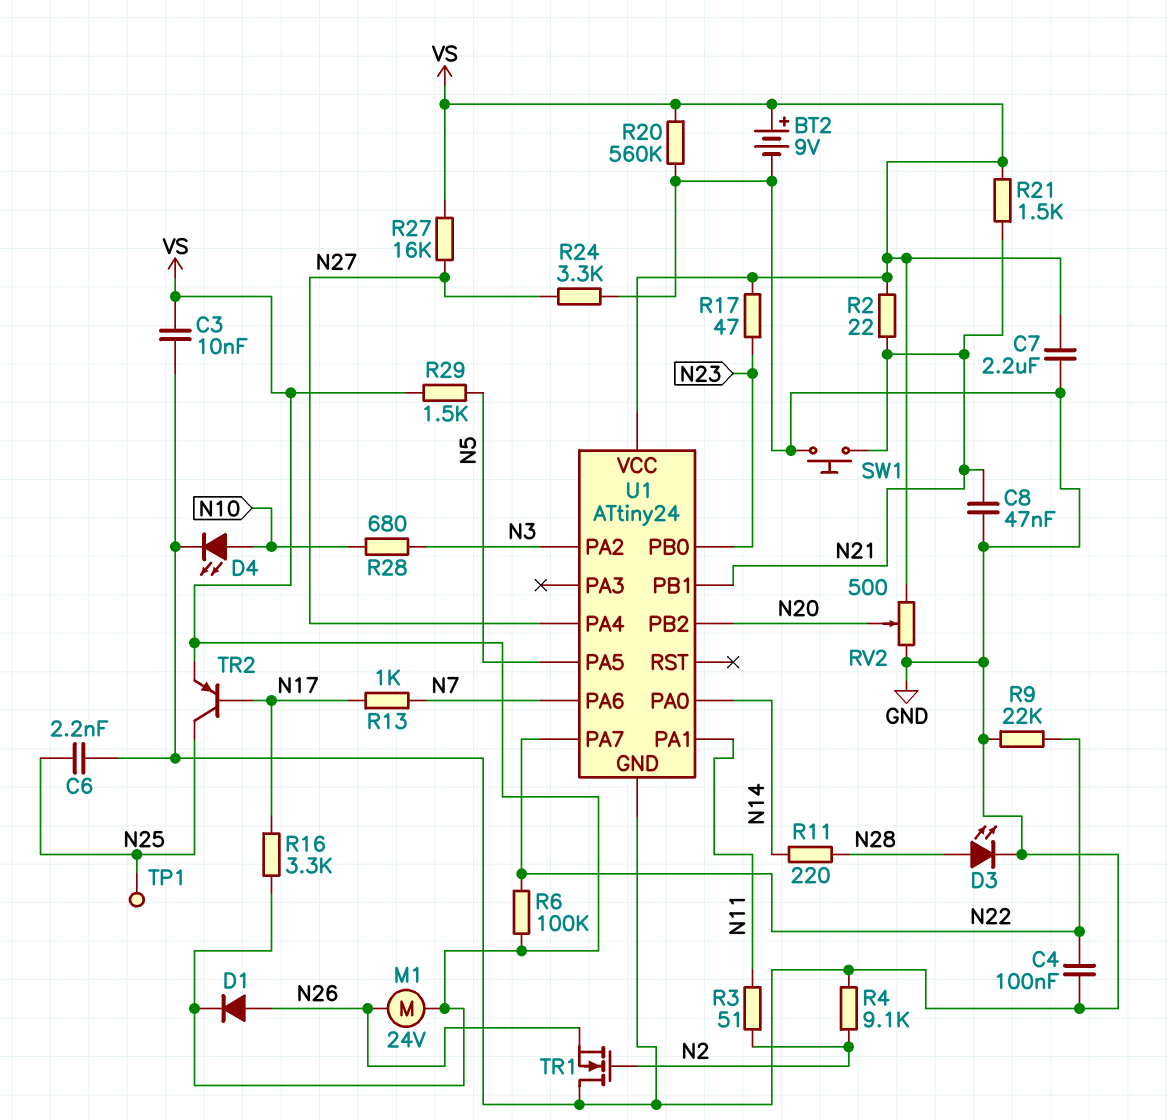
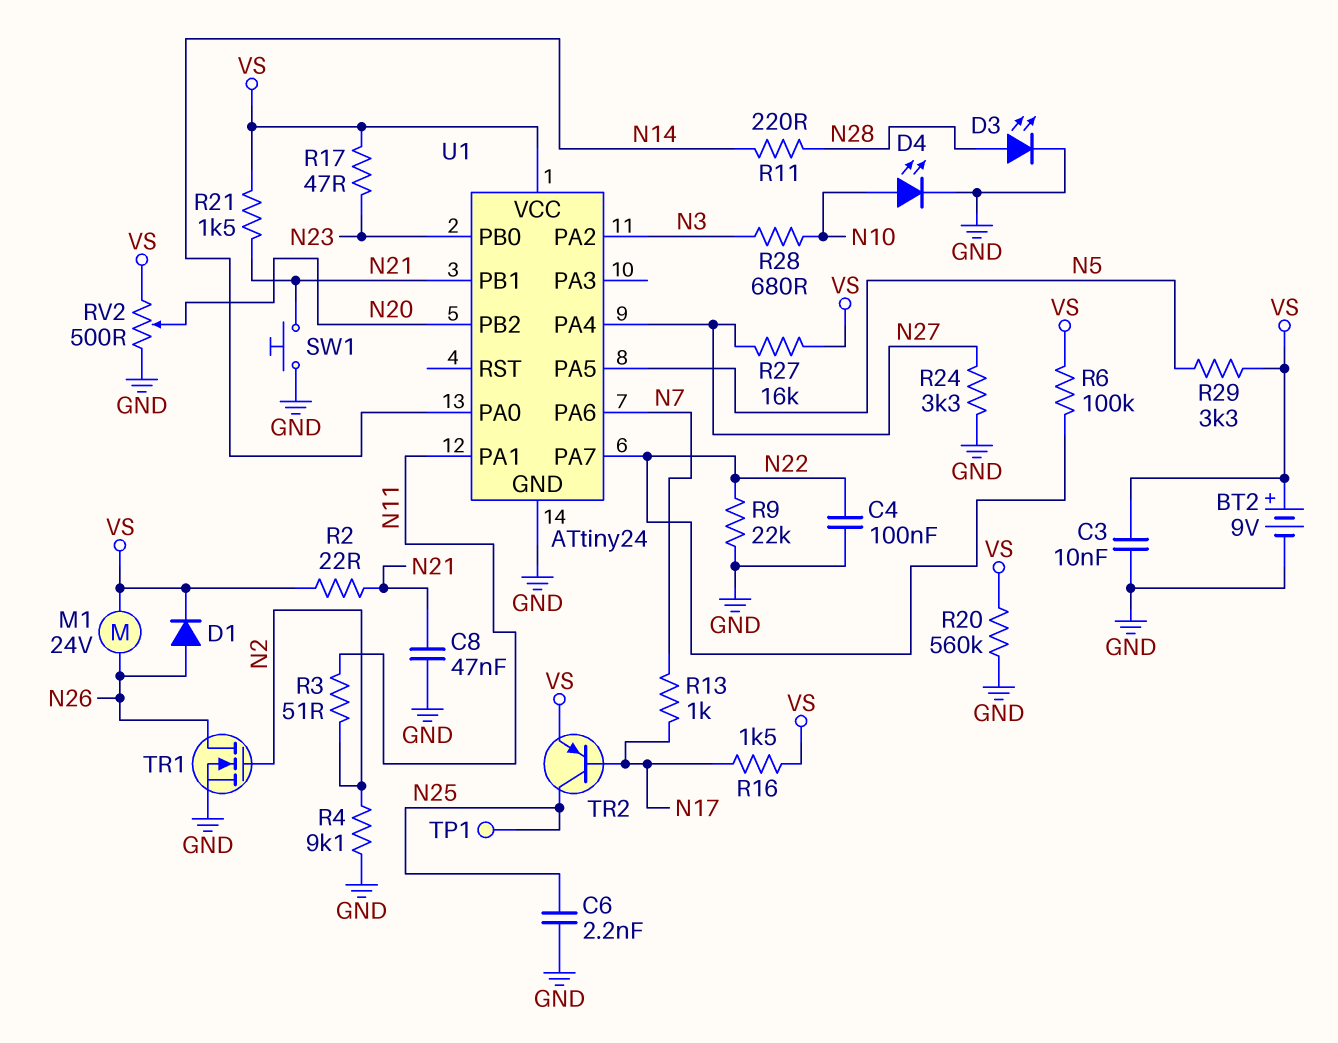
C7: 2.2uF (GND, VS) -> none
R16: 3.3k (N17, VS) -> 1.5k (N17, VS)
R29: 1.5k (N5, VS) -> 3.3k (N5, VS)
TR1: NMOS (G N2, D GND, S N26) -> NMOS (G N2, D N26, S GND)

